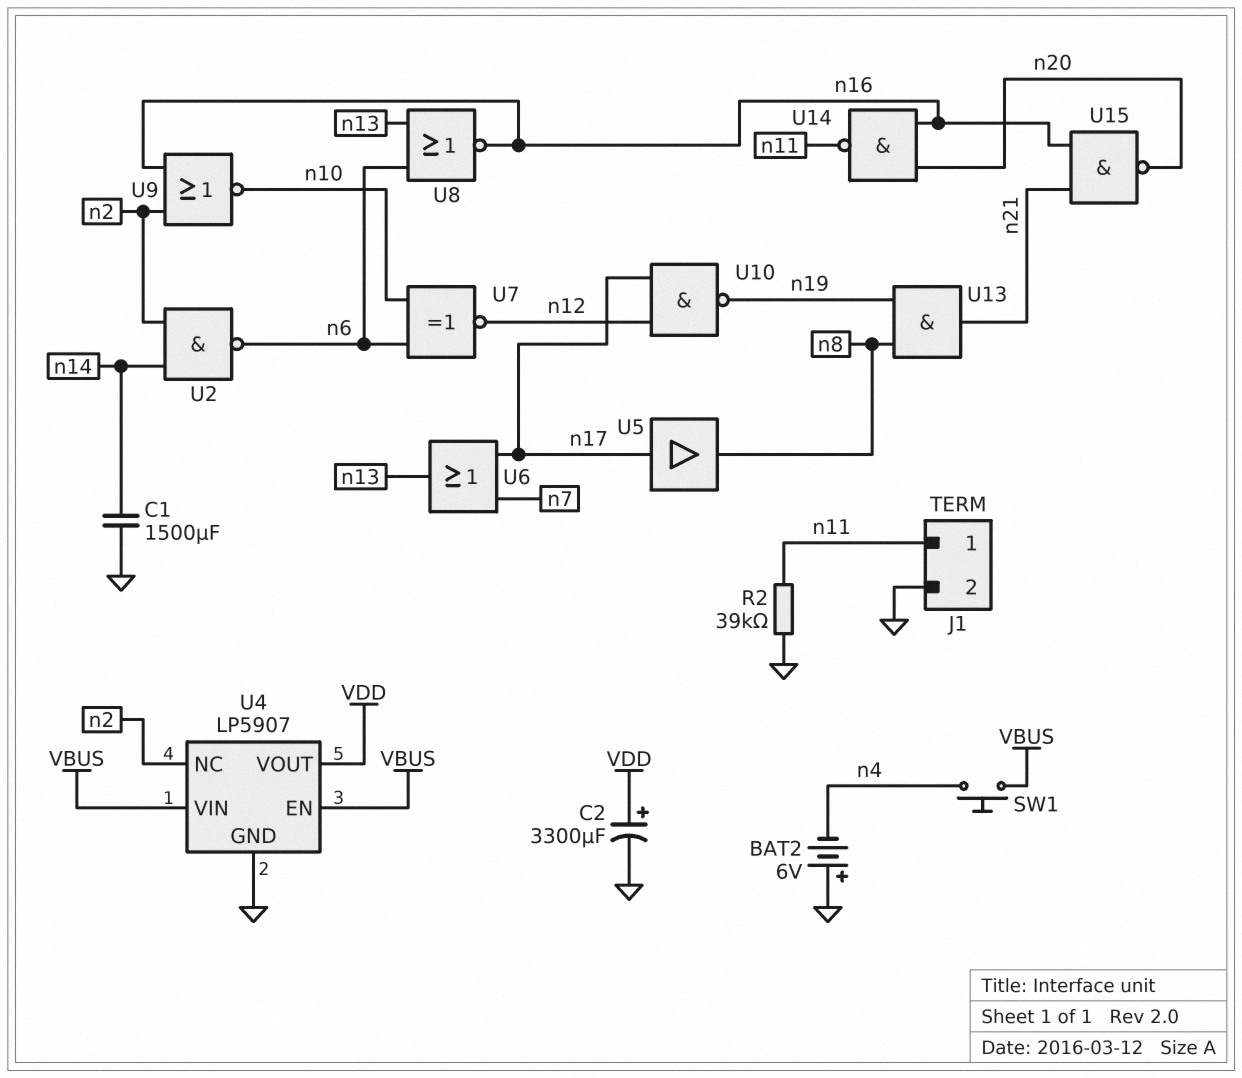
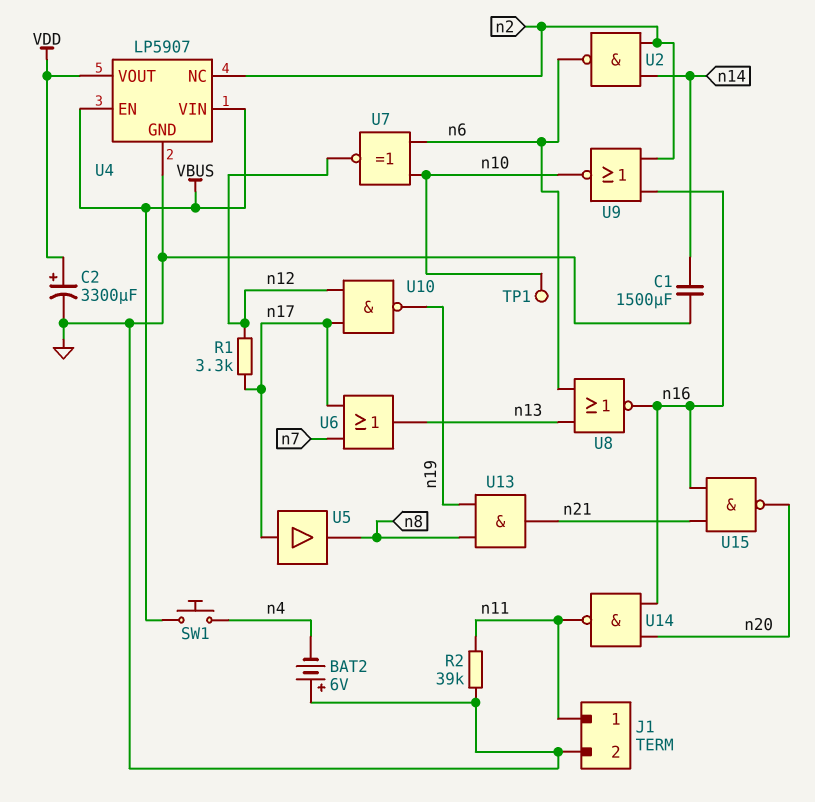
R1: none -> 3.3k (n12, n17)
TP1: none -> test point (n10)

